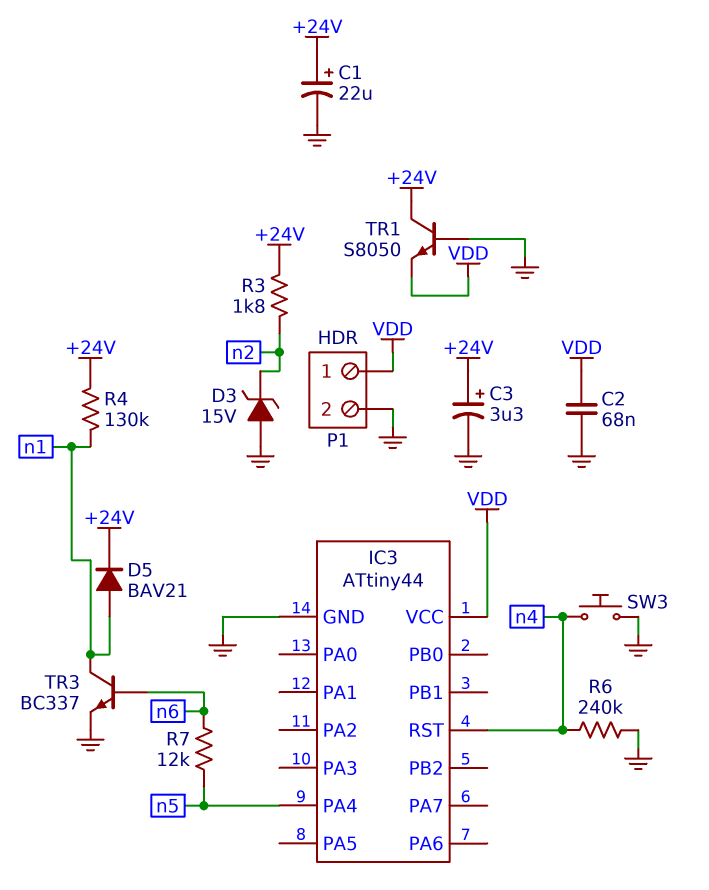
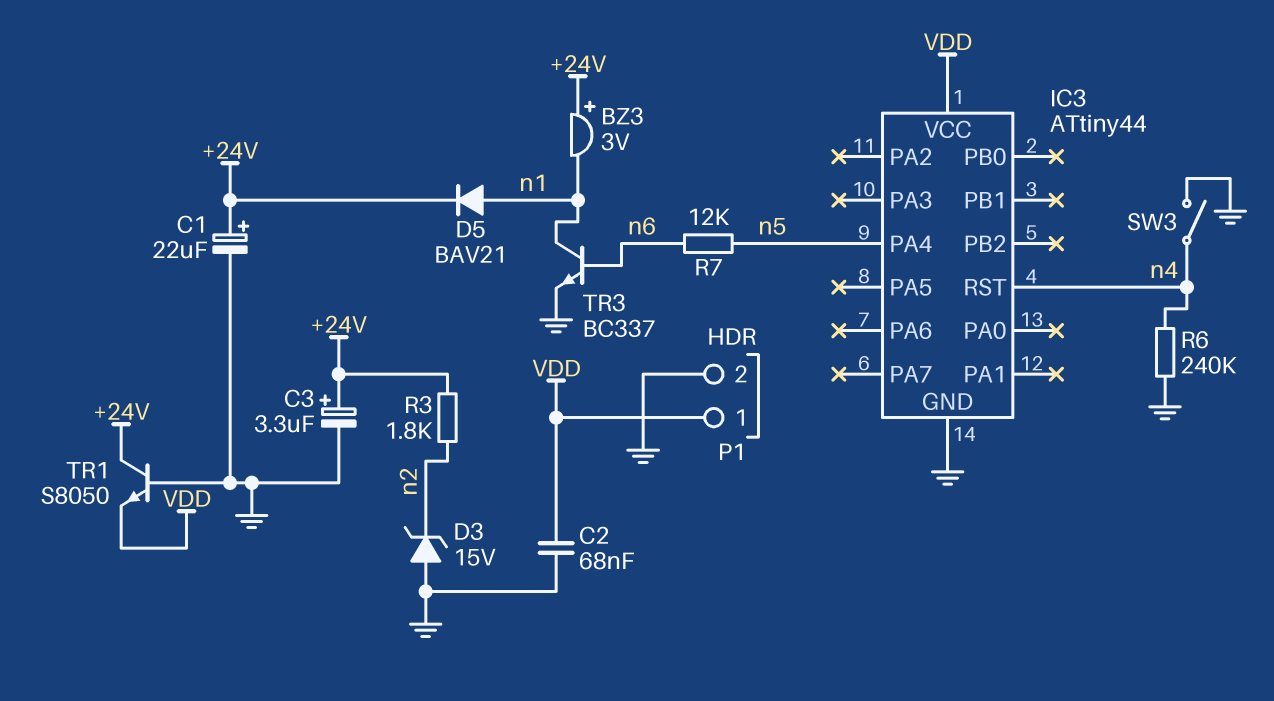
BZ3: none -> buzzer 3V (plus +24V, minus n1)
R4: 130k (+24V, n1) -> none
SW3: button (GND, n4) -> switch (GND, n4)

